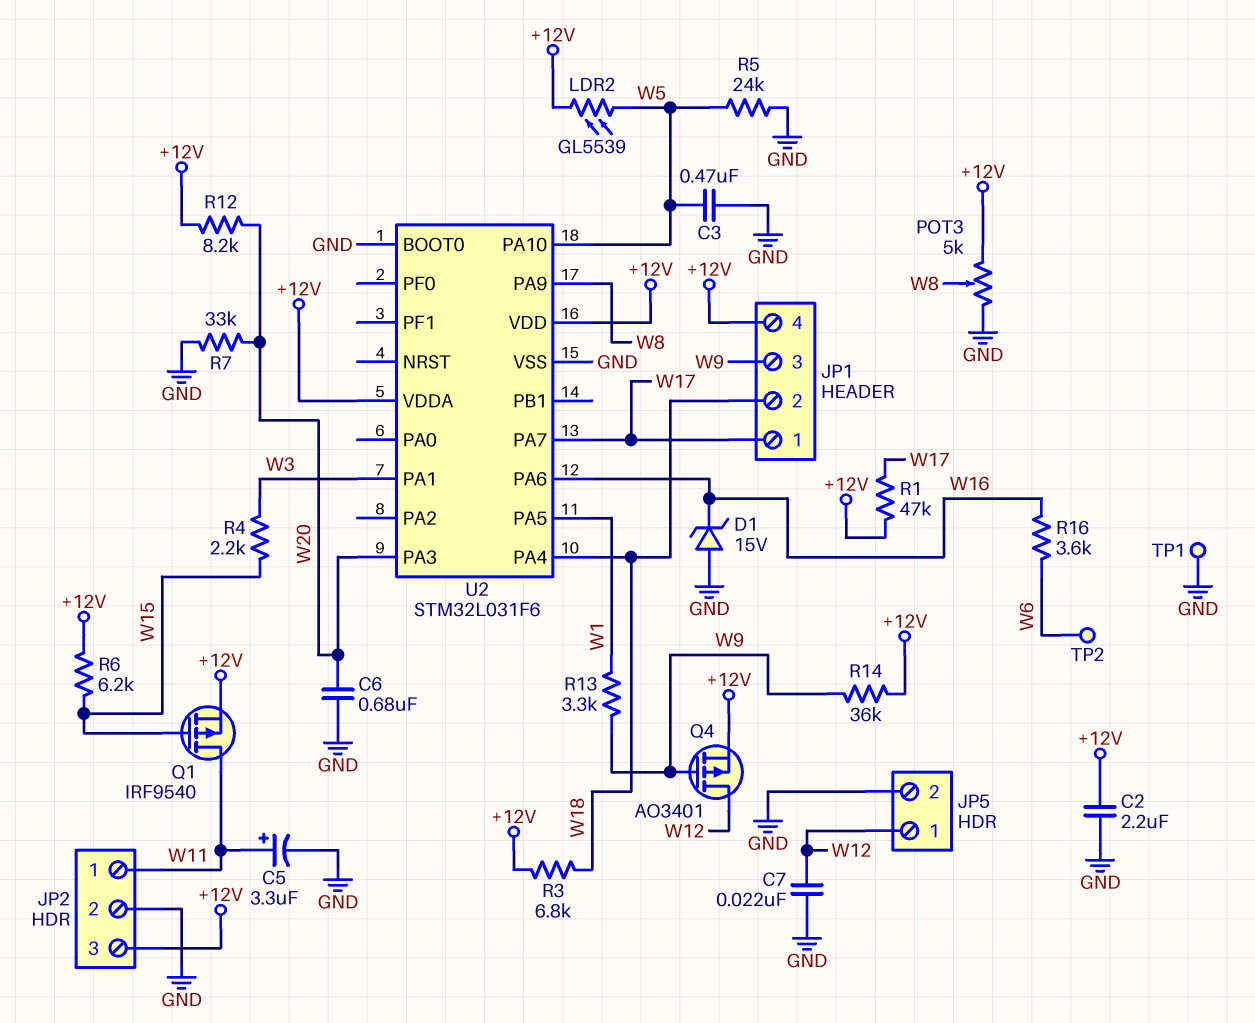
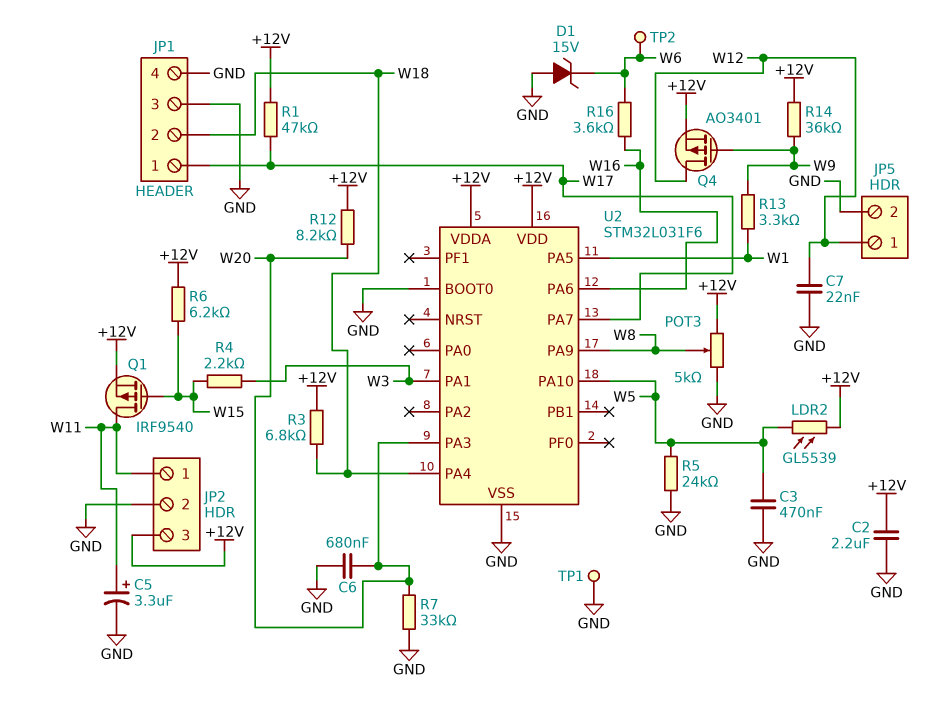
D1: zener 15V (A GND, K W16) -> zener 15V (A GND, K W6)
JP1 pin 3: W9 -> GND
JP1 pin 4: +12V -> GND

